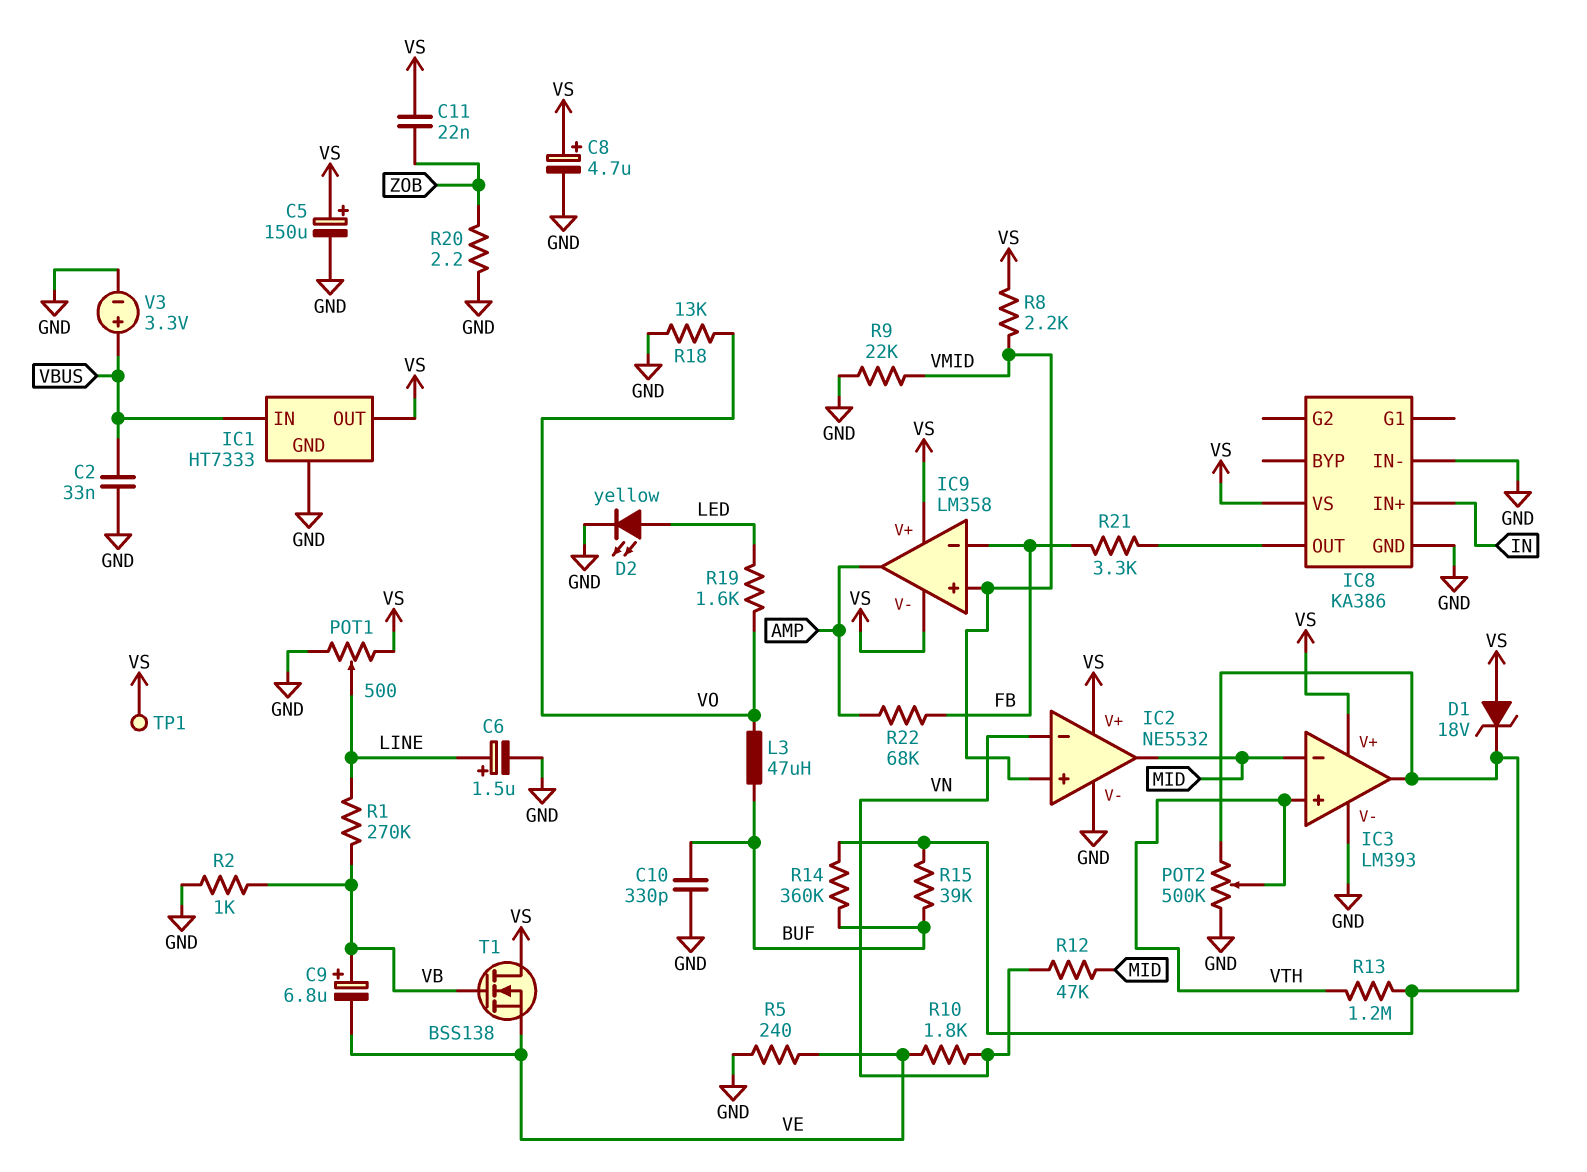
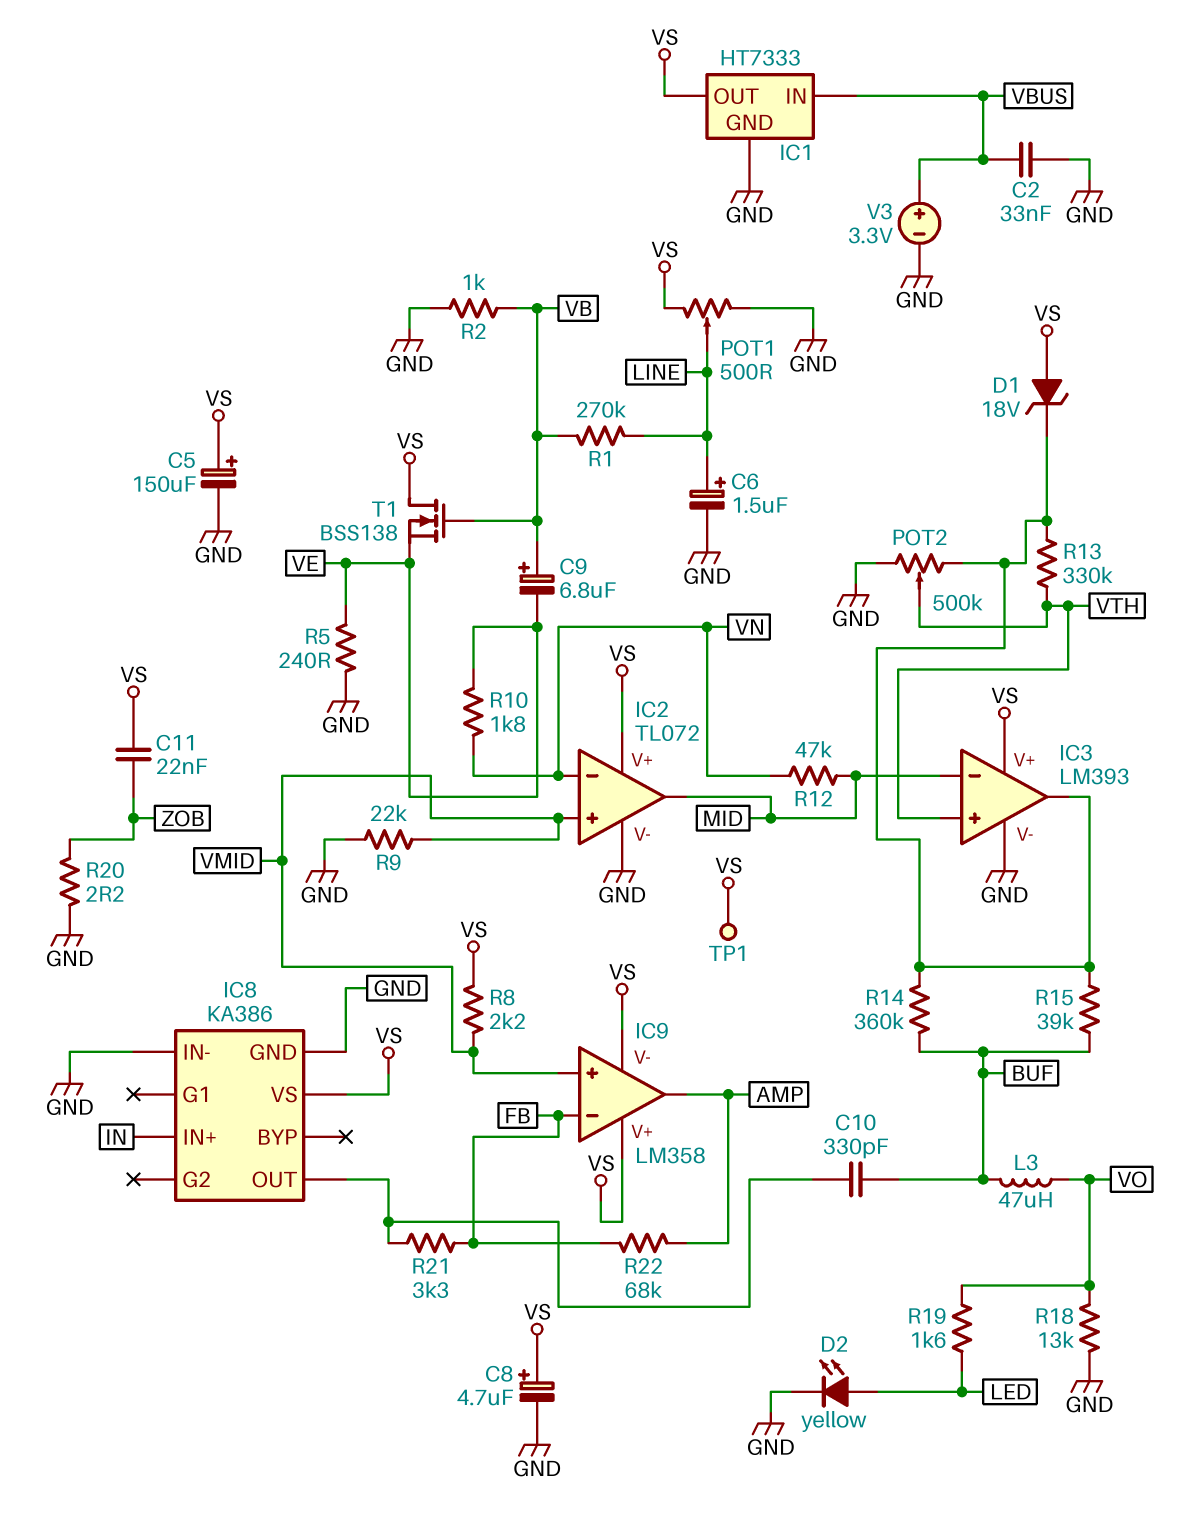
C10: 330pF (BUF, GND) -> 330pF (BUF, IC8/OUT)
IC2: NE5532 -> TL072
R13: 1.2M (IC3/out, VTH) -> 330k (IC3/out, VTH)

